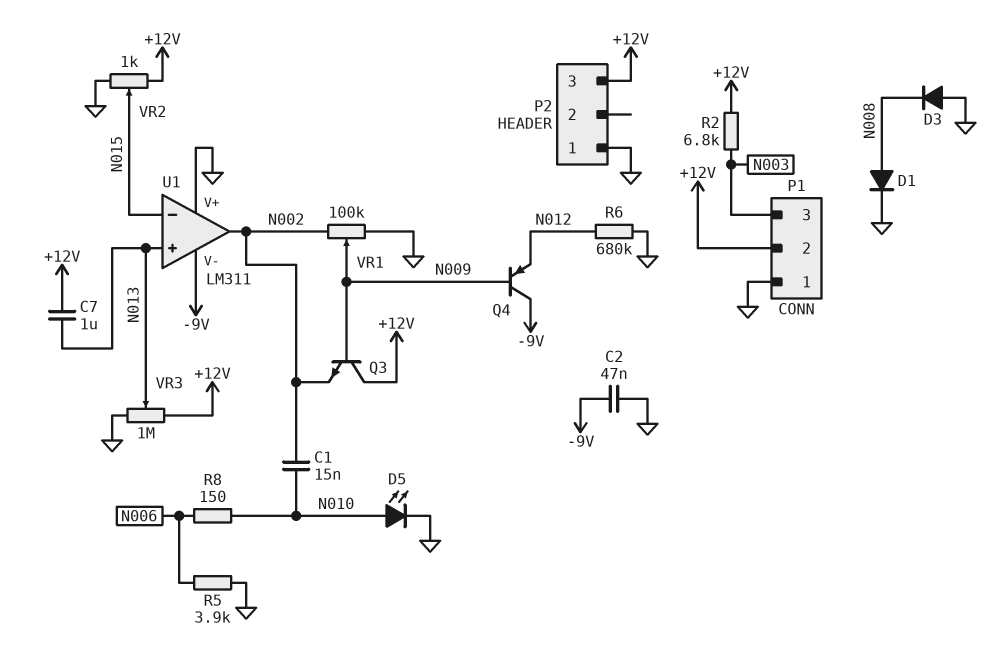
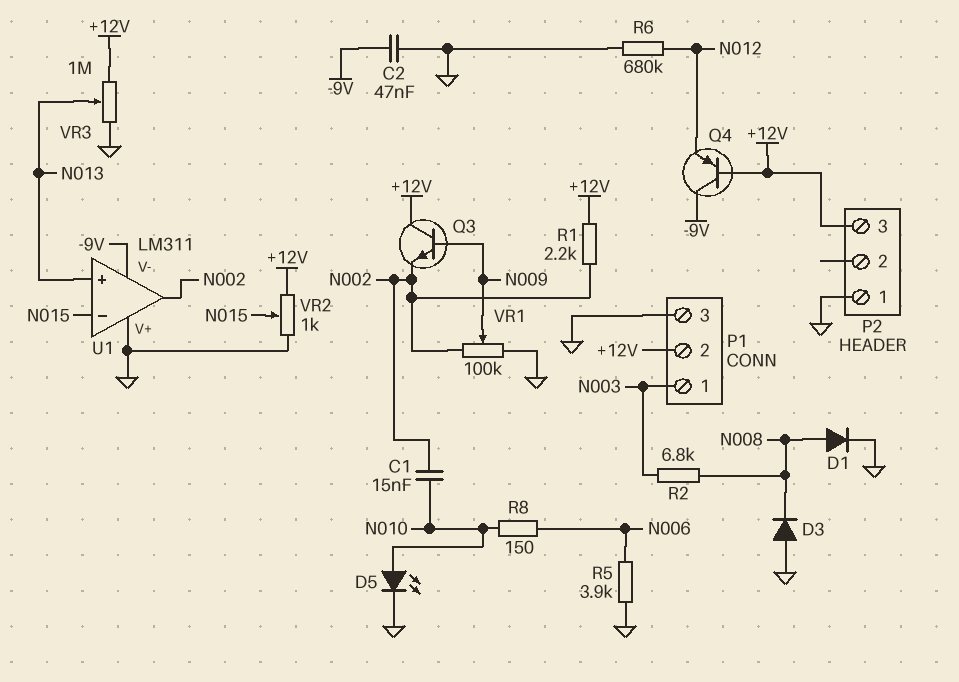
C7: 1uF (+12V, N013) -> none
P1 pin 1: GND -> N003
P1 pin 3: N003 -> GND
Q4: PNP (B N009, C -9V, E N012) -> PNP (B +12V, C -9V, E N012)
R1: none -> 2.2k (+12V, N002)
R2: 6.8k (+12V, N003) -> 6.8k (N003, N008)

